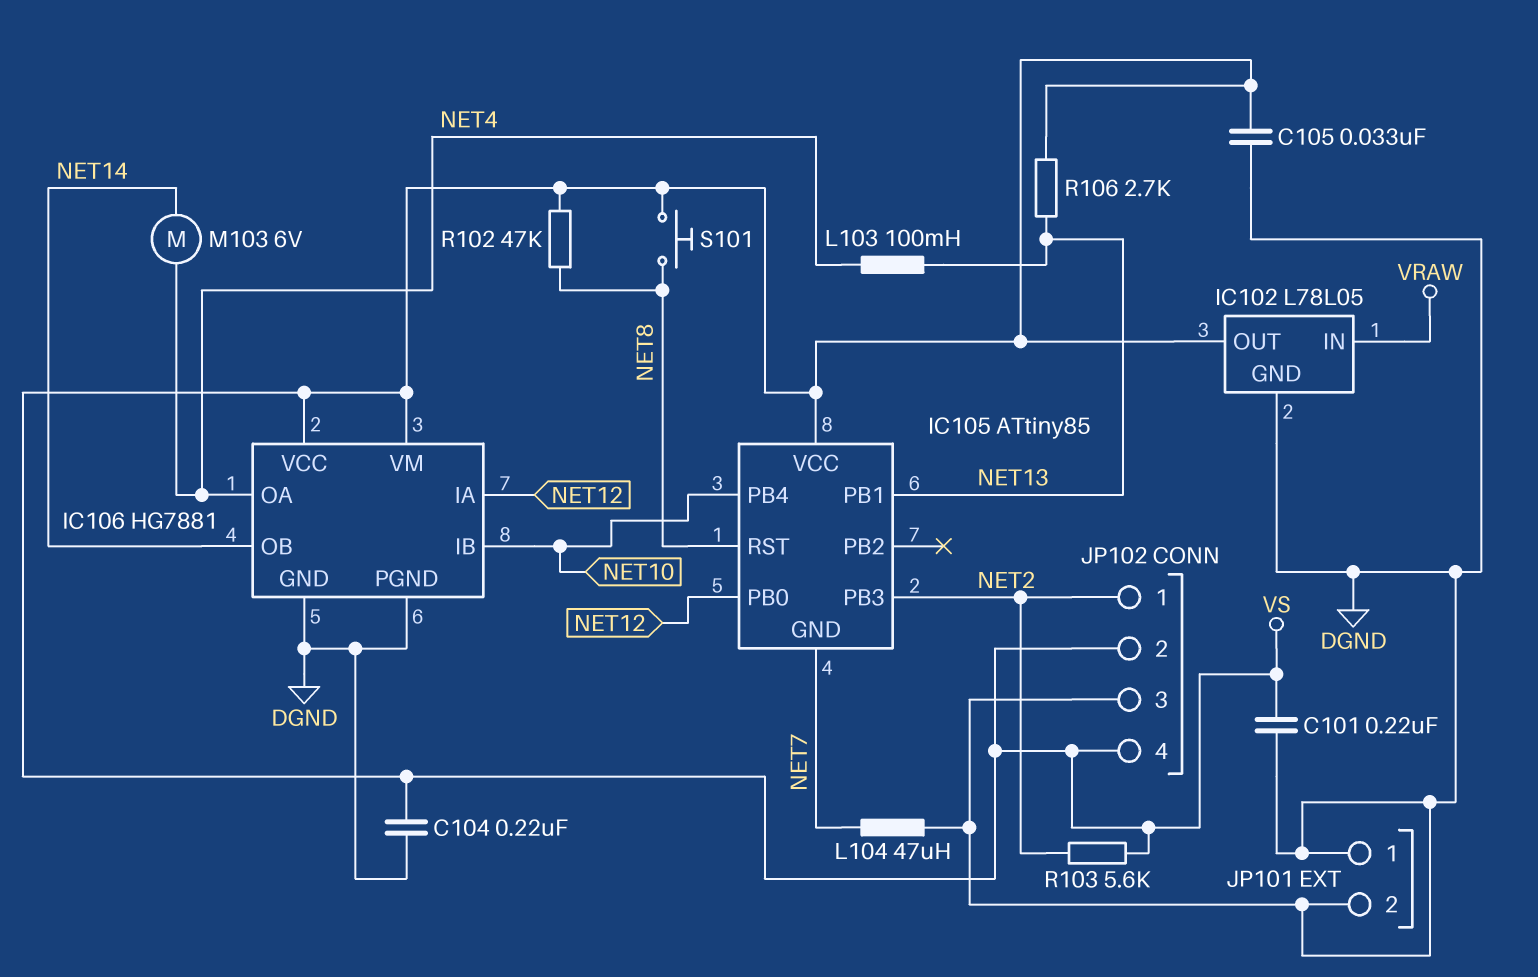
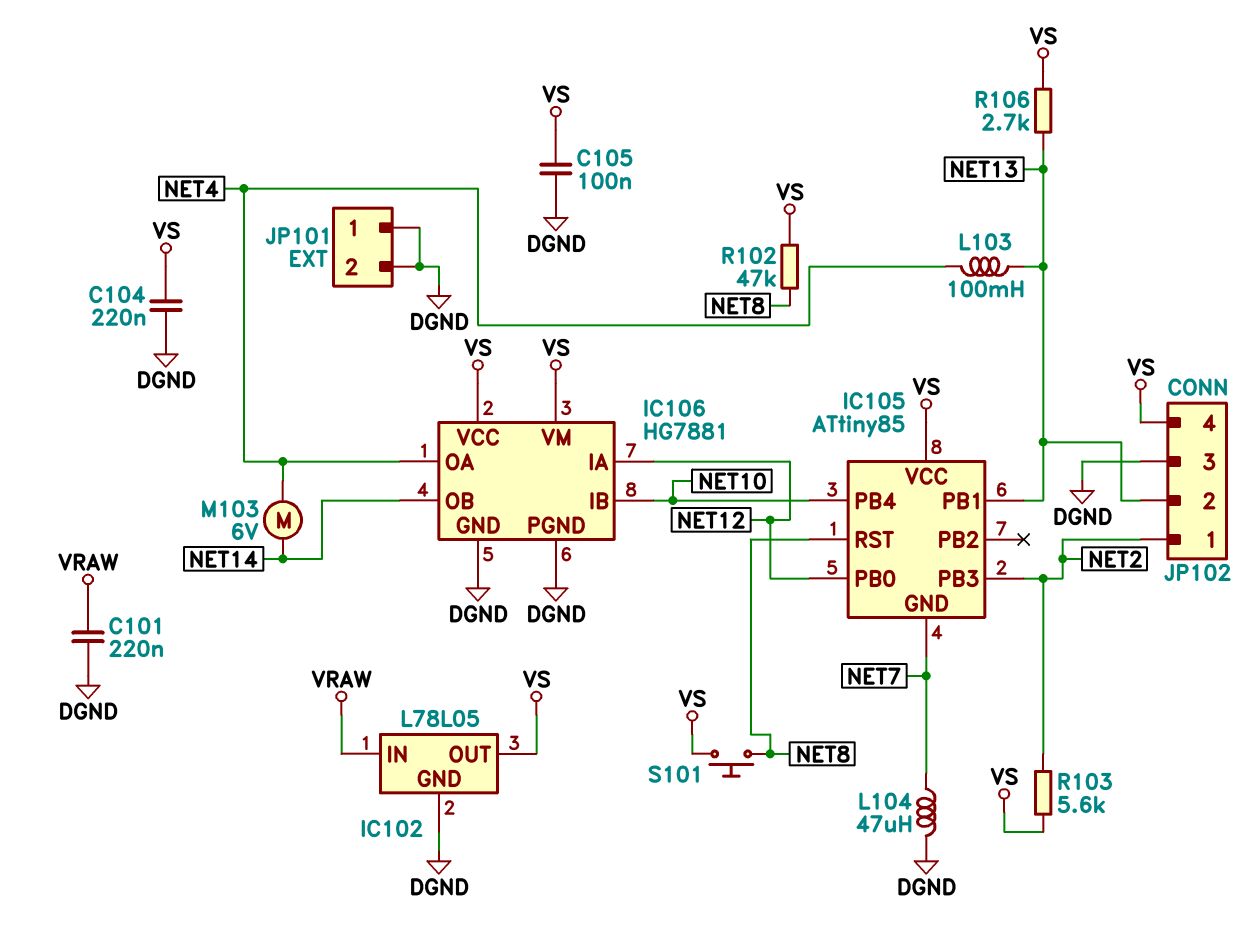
C101: 220nF (DGND, VS) -> 220nF (DGND, VRAW)
C105: 33nF (DGND, VS) -> 100nF (DGND, VS)
JP102 pin 2: VS -> NET13

